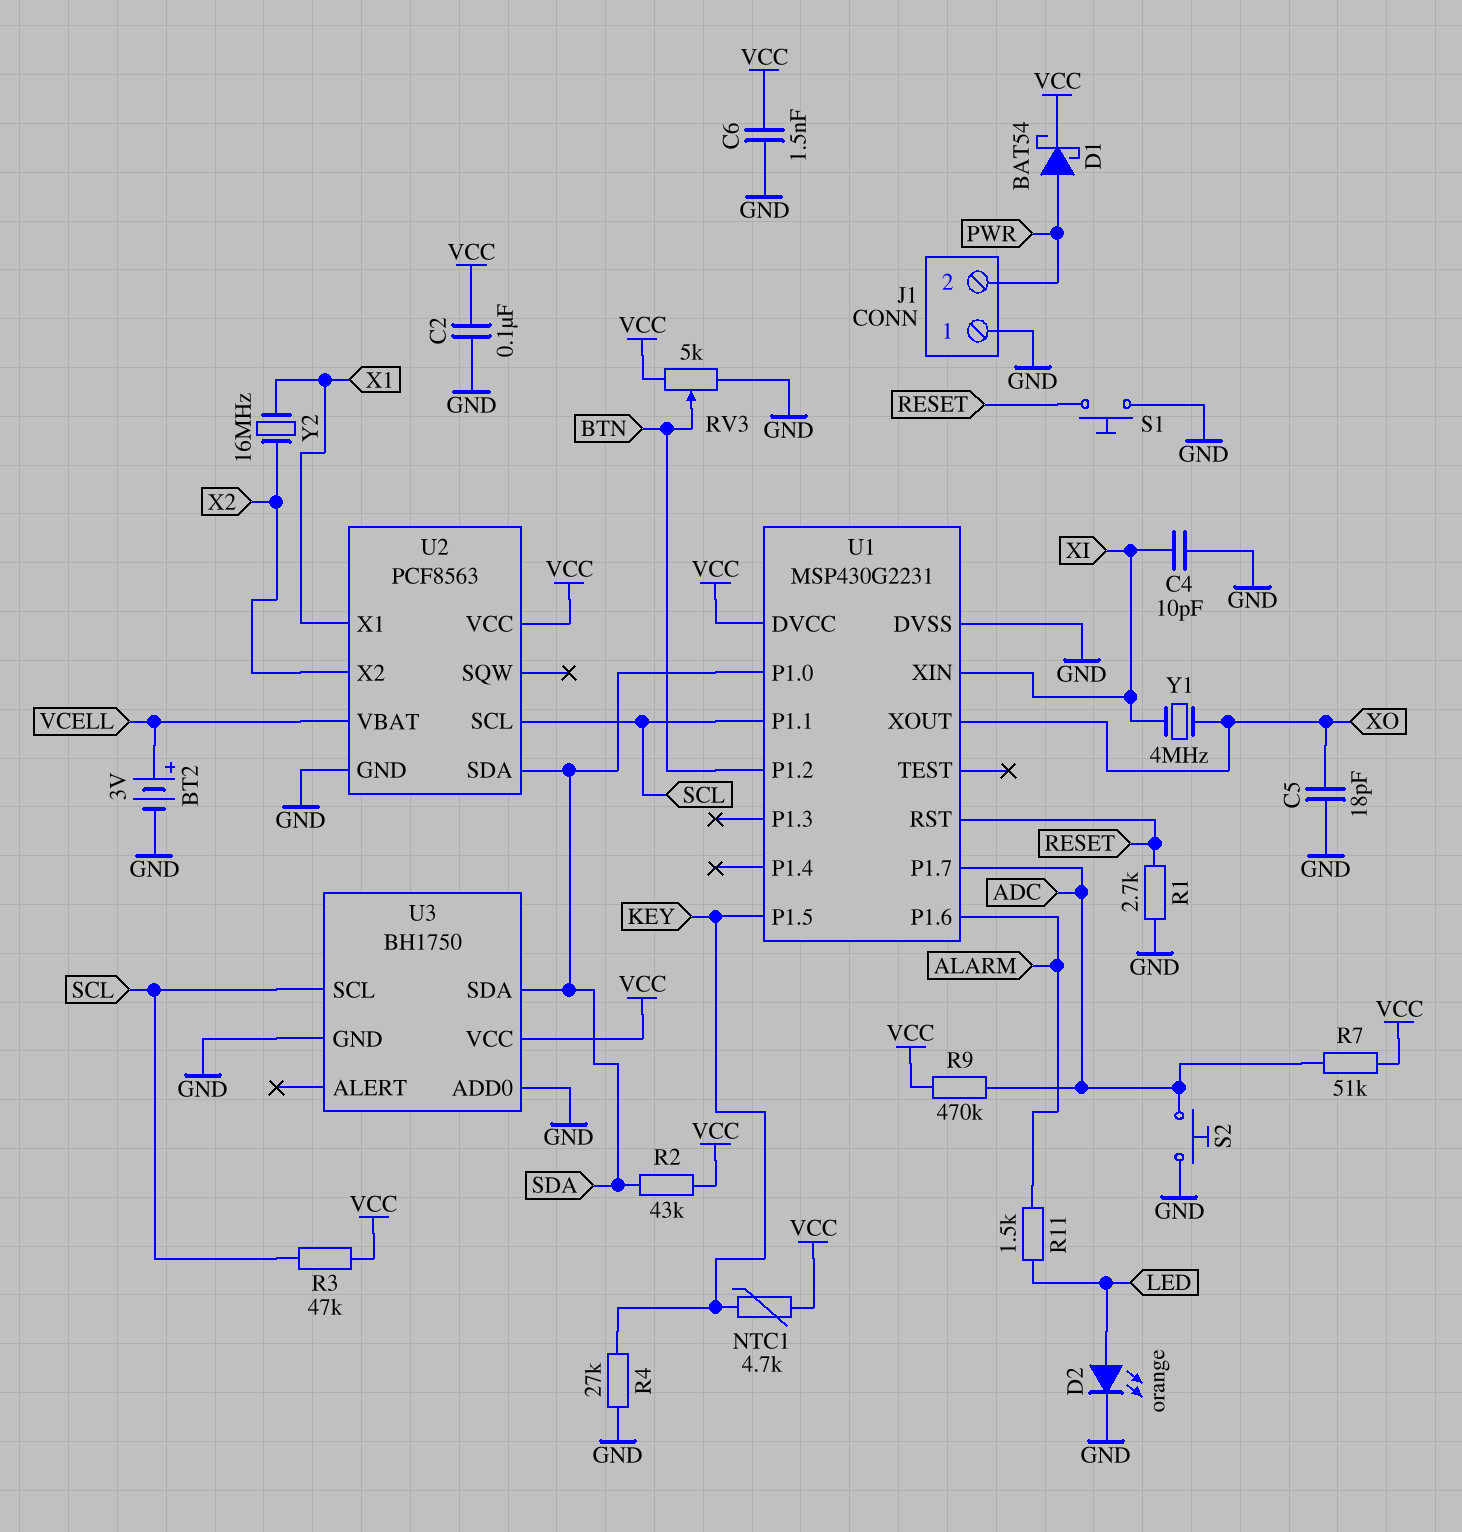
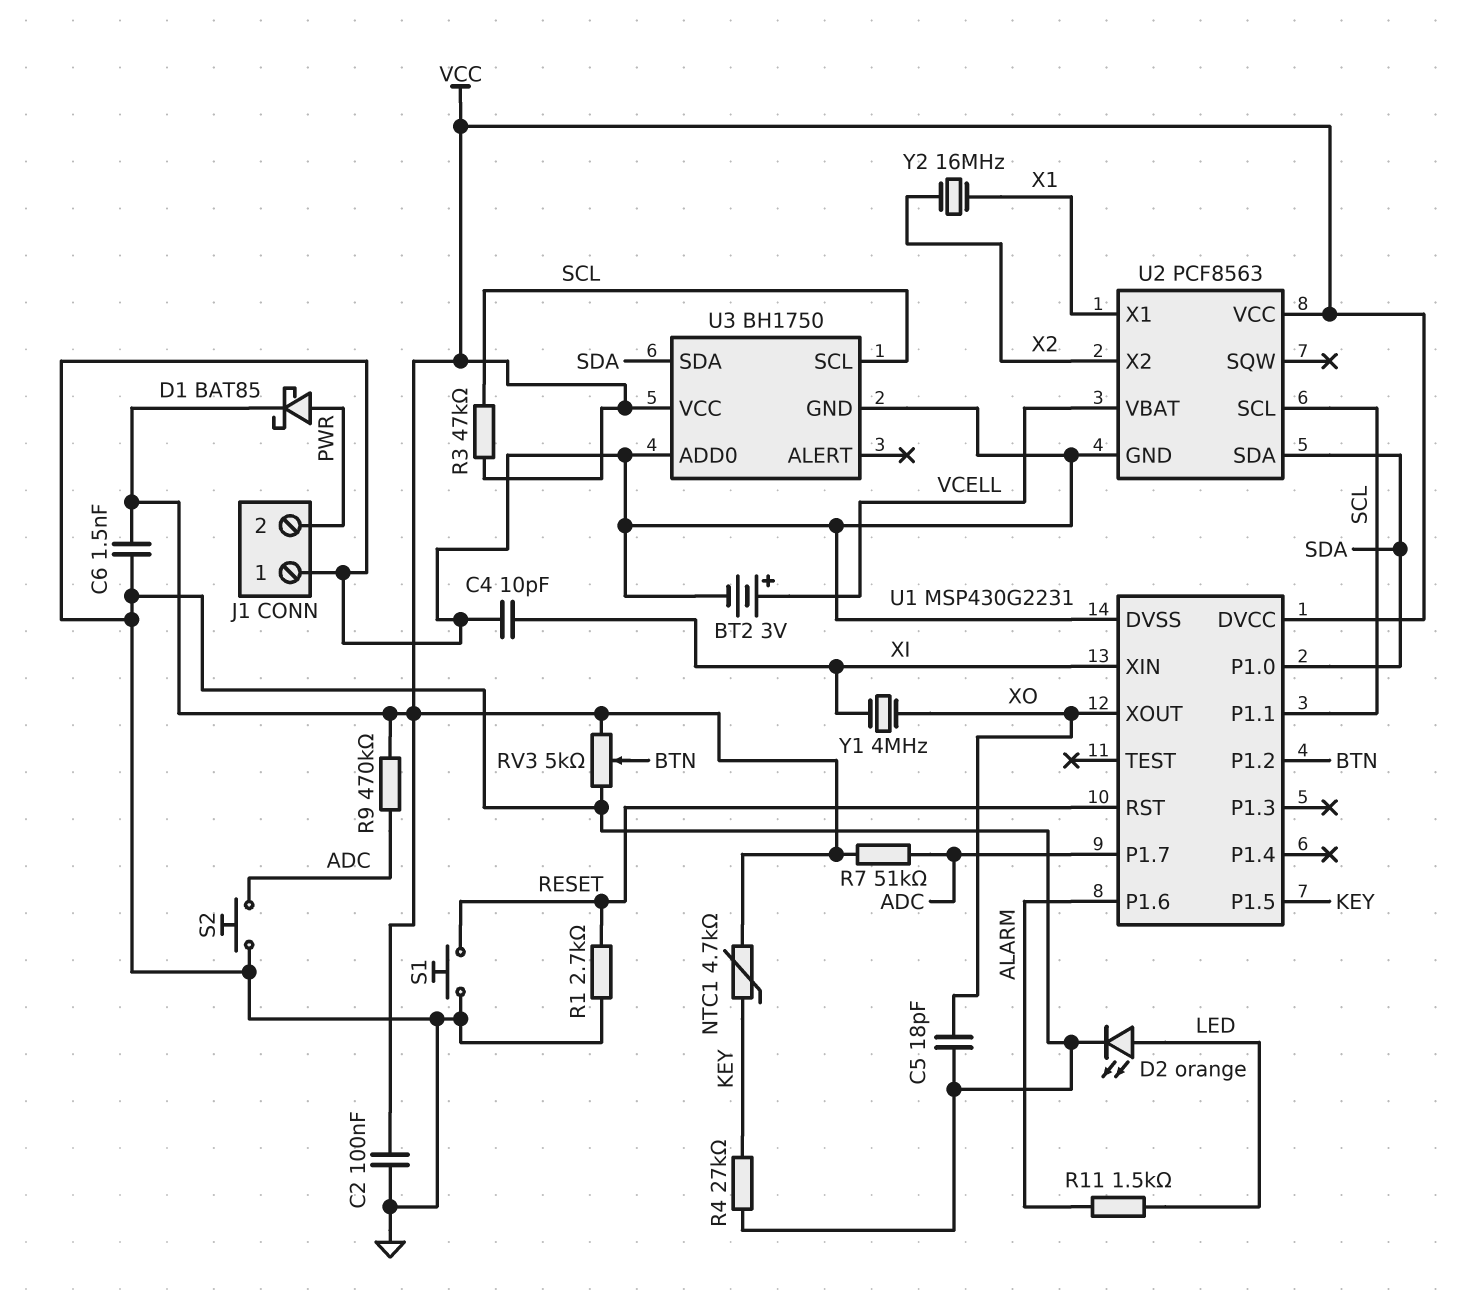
D1: schottky BAT54 (A PWR, K VCC) -> schottky BAT85 (A PWR, K VCC)
R2: 43k (SDA, VCC) -> none

